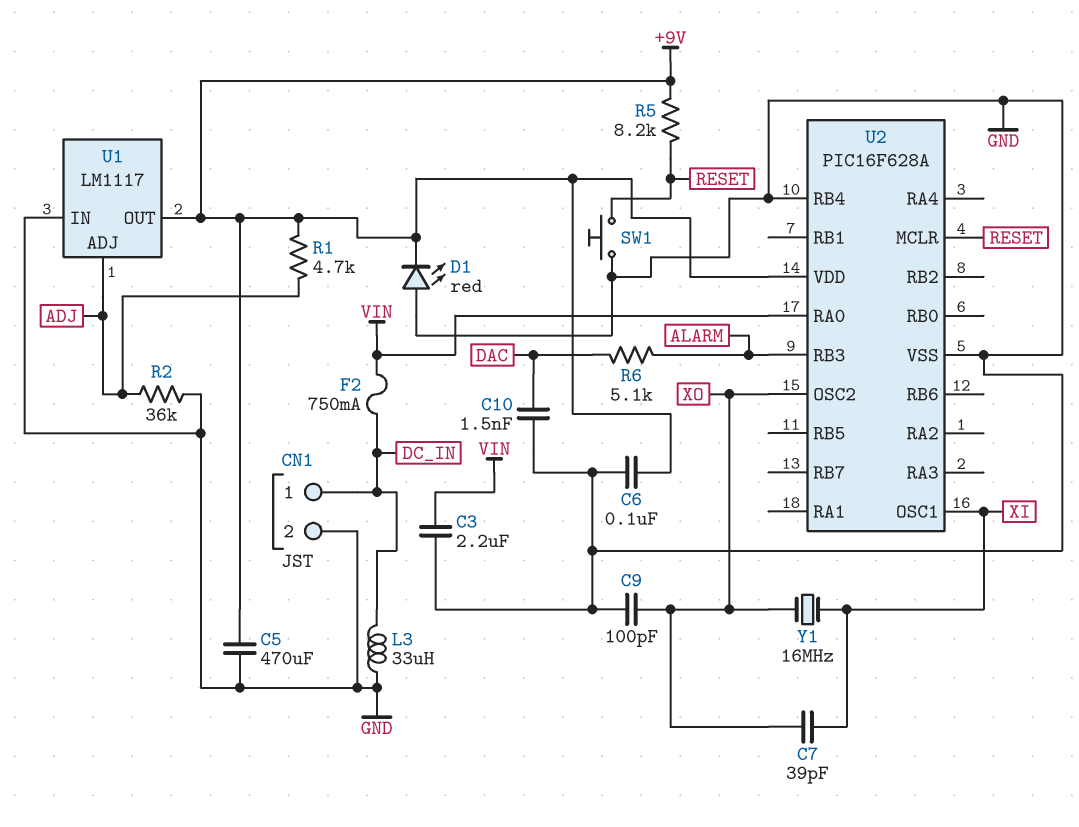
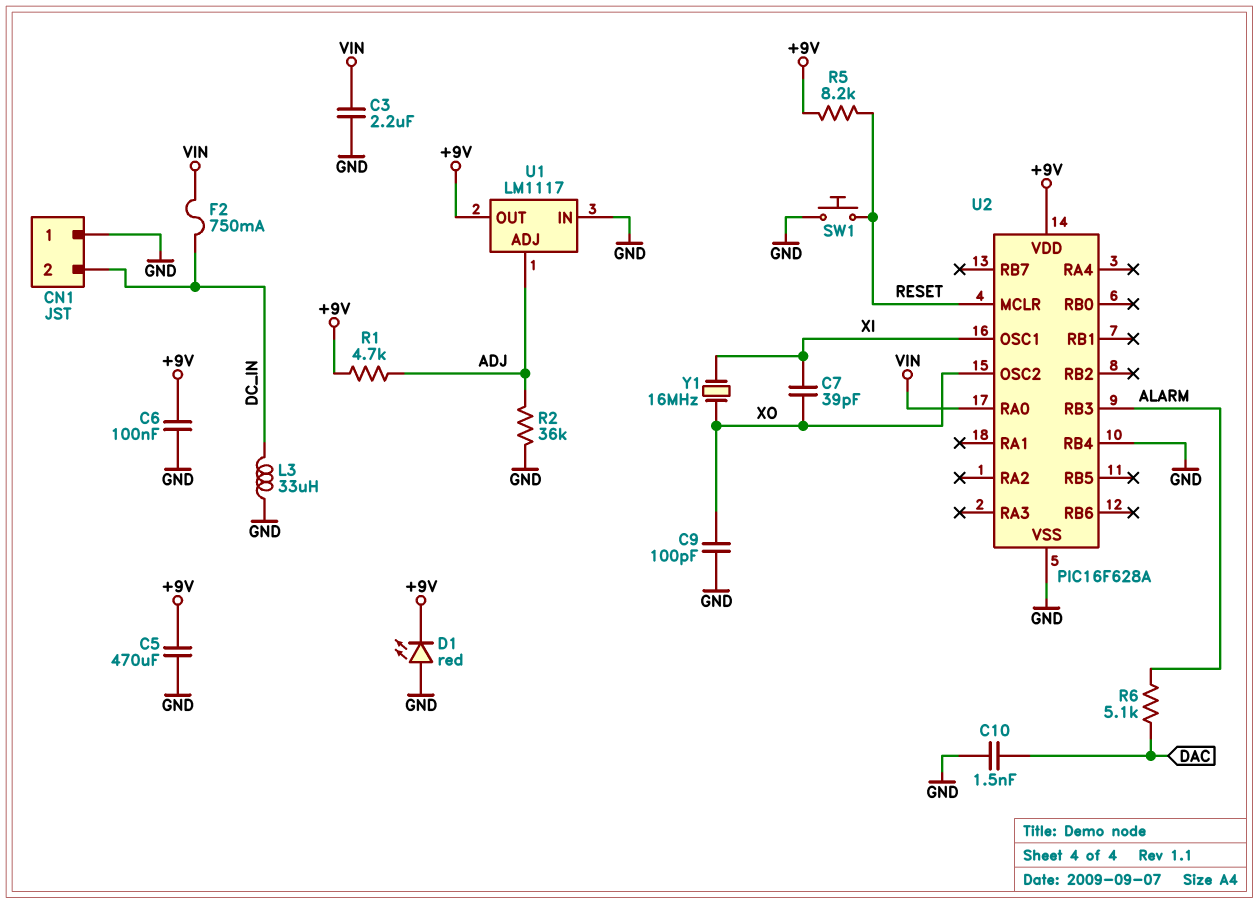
CN1 pin 1: DC_IN -> GND
CN1 pin 2: GND -> DC_IN

